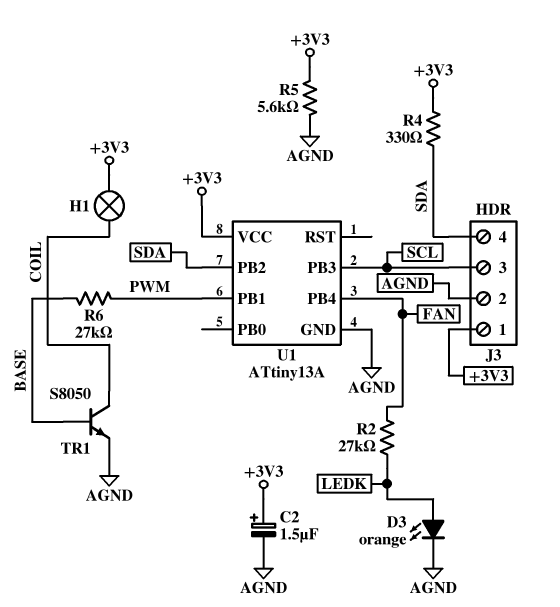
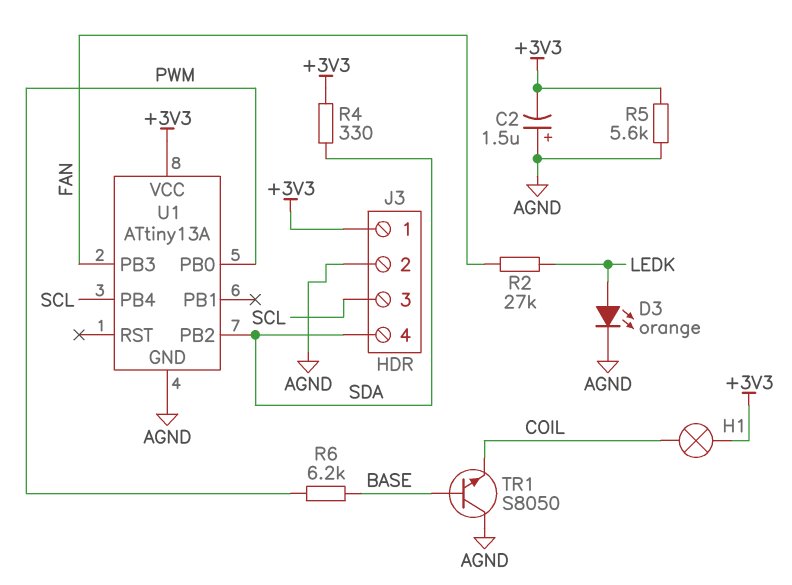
C2: 1.5uF (plus +3V3, minus AGND) -> 1.5uF (plus AGND, minus +3V3)
R6: 27k (BASE, PWM) -> 6.2k (BASE, PWM)
TR1: NPN S8050 (B BASE, C COIL, E AGND) -> NPN S8050 (B BASE, C AGND, E COIL)
U1 pin PB0: none -> PWM
U1 pin PB1: PWM -> none
U1 pin PB3: SCL -> FAN
U1 pin PB4: FAN -> SCL

